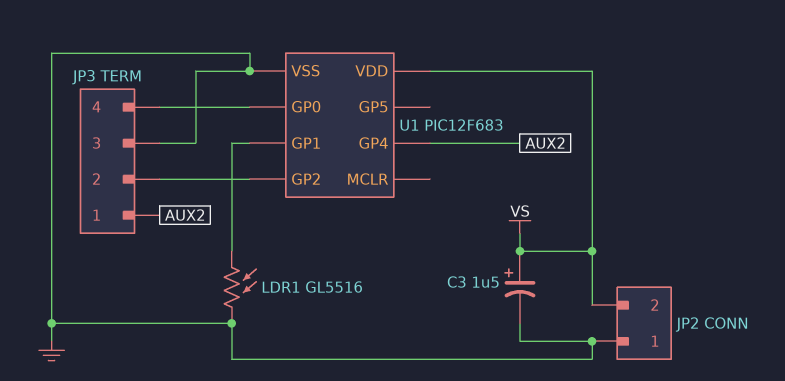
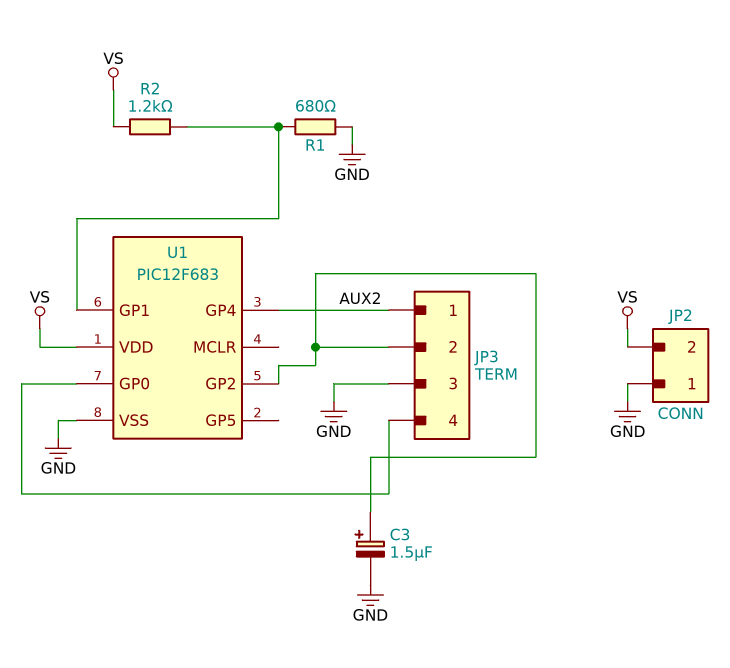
C3: 1.5uF (plus VS, minus GND) -> 1.5uF (plus JP3/2, minus GND)
LDR1: GL5516 (GND, U1/GP1) -> none
R1: none -> 680 (GND, U1/GP1)
R2: none -> 1.2k (U1/GP1, VS)

